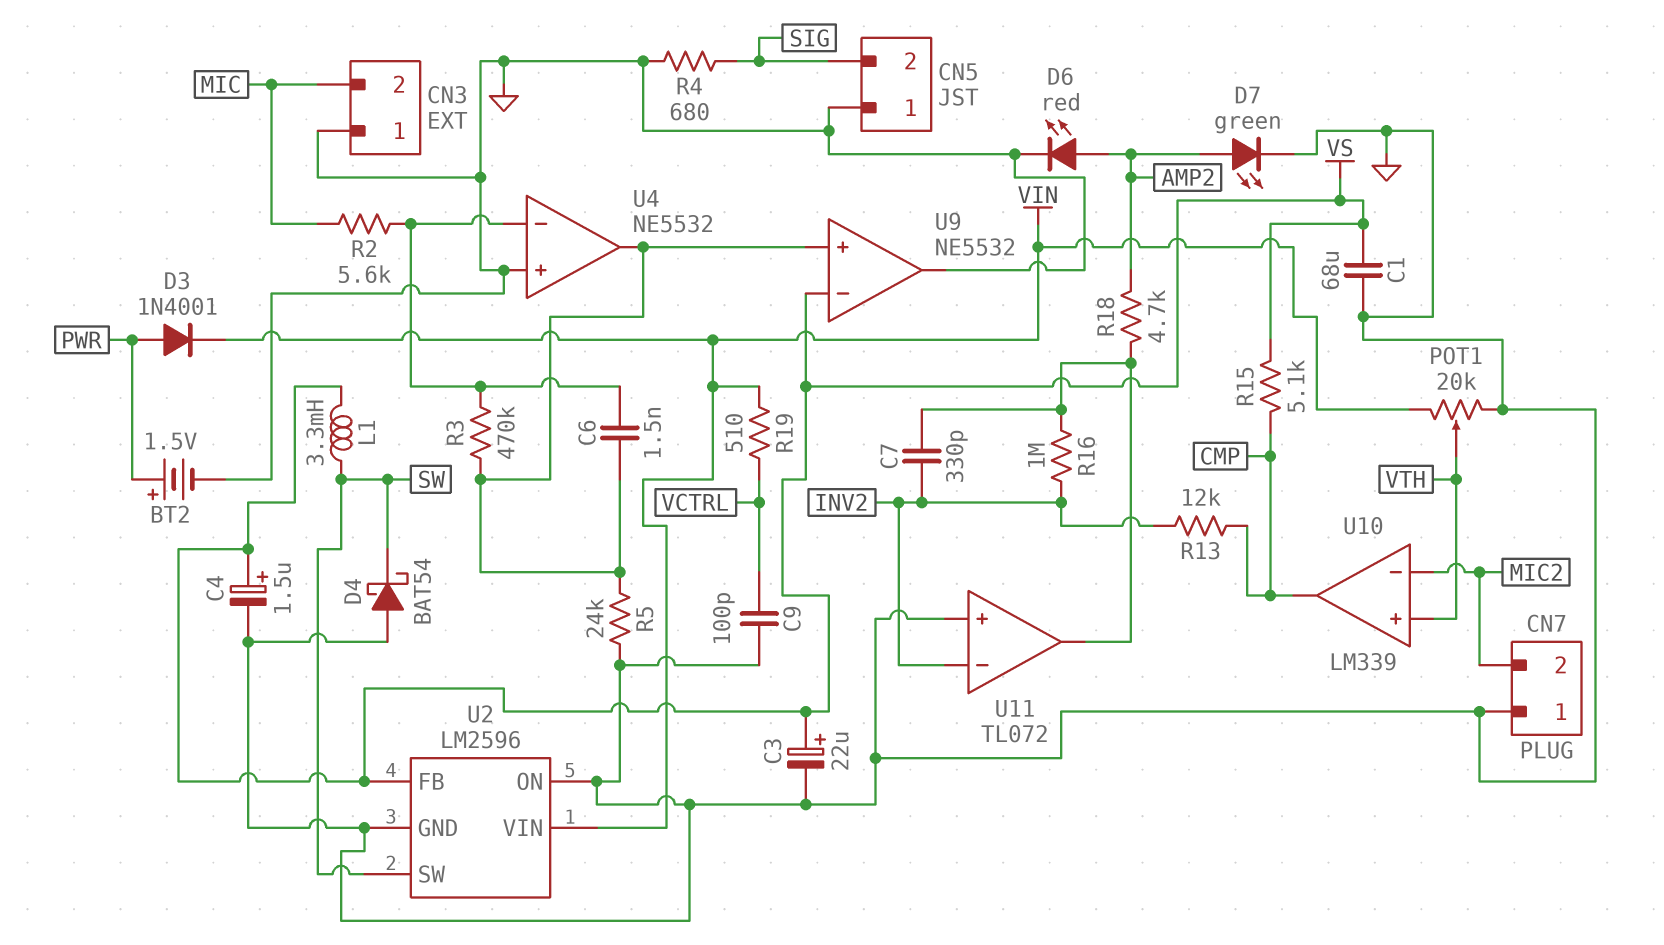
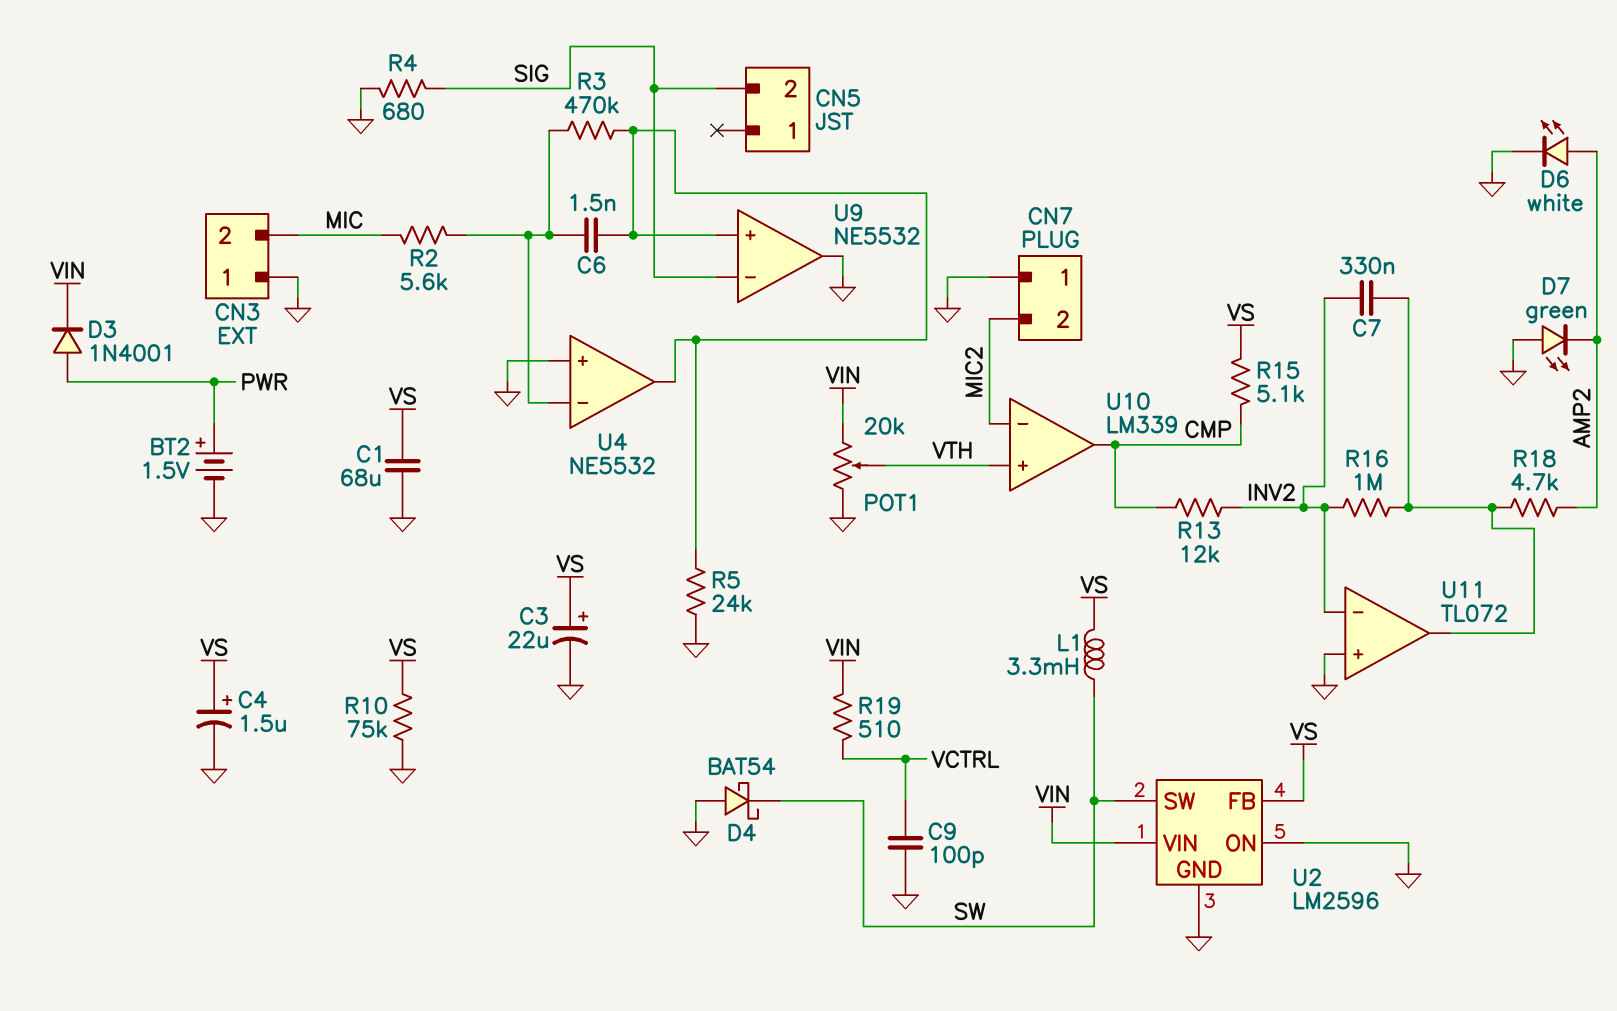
C7: 330pF (INV2, U11/out) -> 330nF (INV2, U11/out)
CN5 pin 1: GND -> none
D6: LED red (A AMP2, K GND) -> LED white (A AMP2, K GND)
D7: LED green (A AMP2, K GND) -> LED green (A GND, K AMP2)
R10: none -> 75k (GND, VS)
U9 pin in-: VS -> SIG

